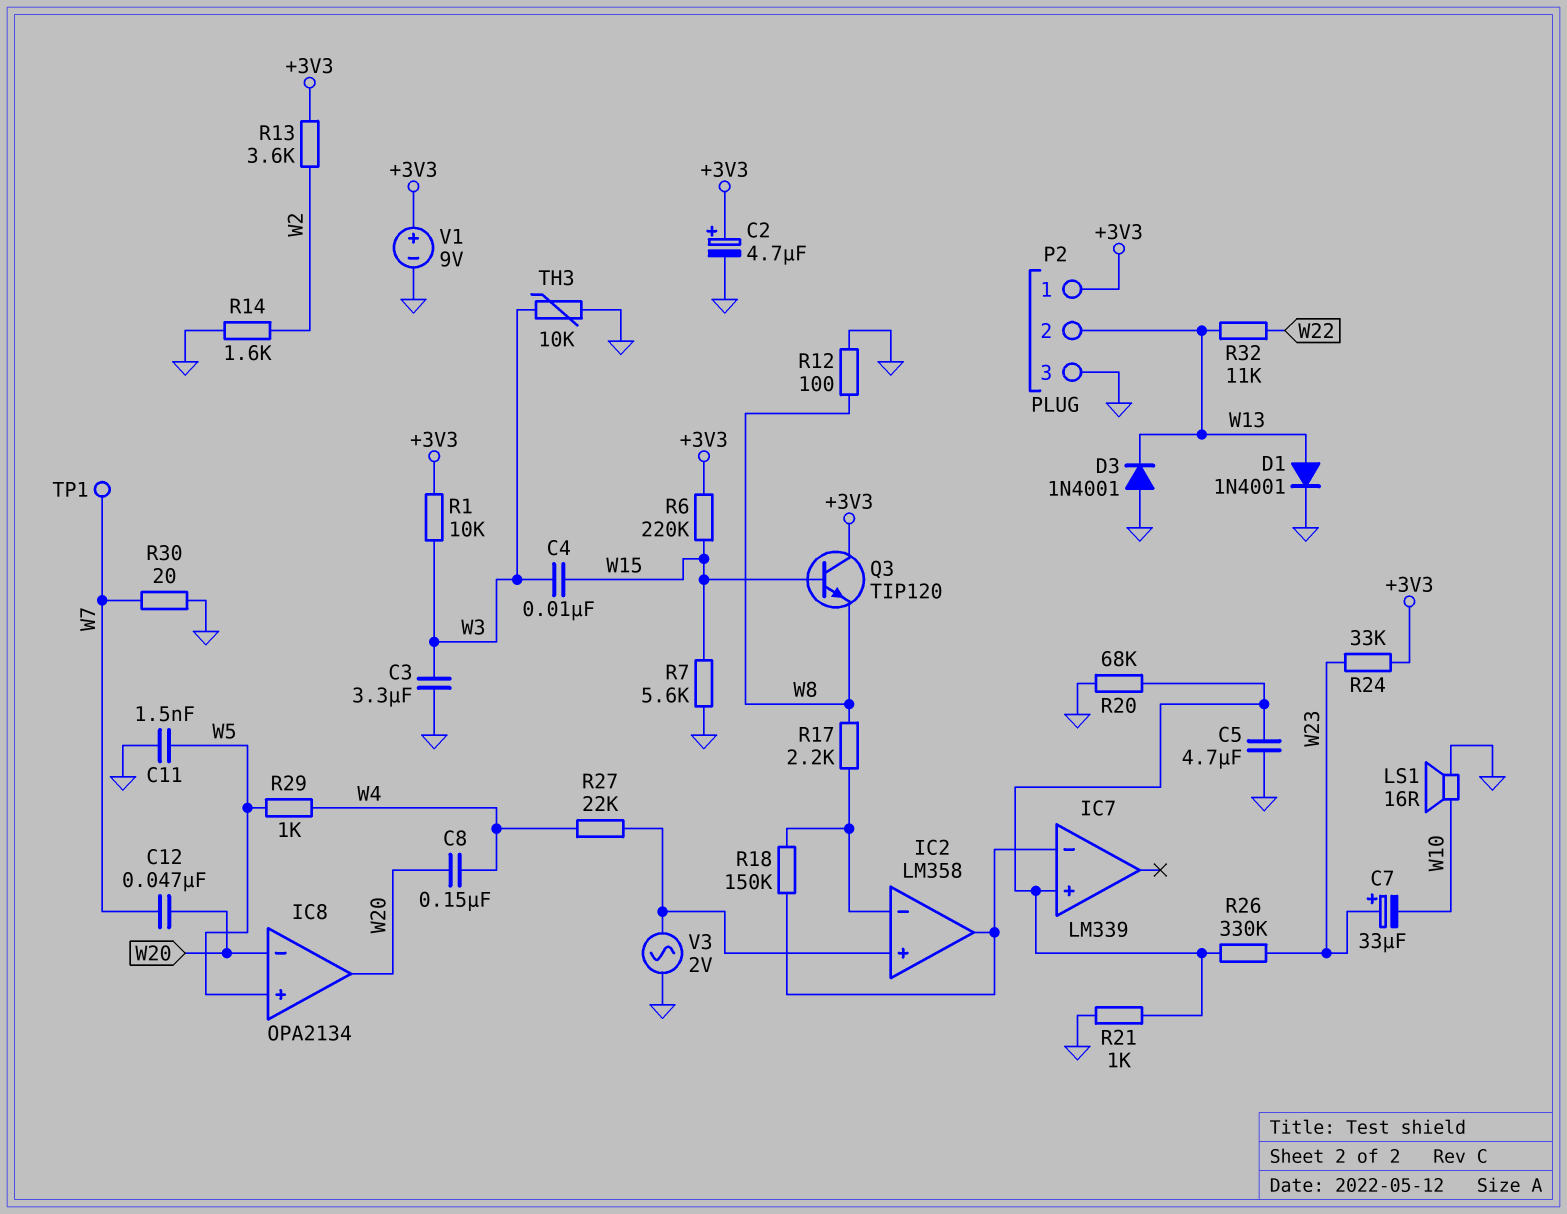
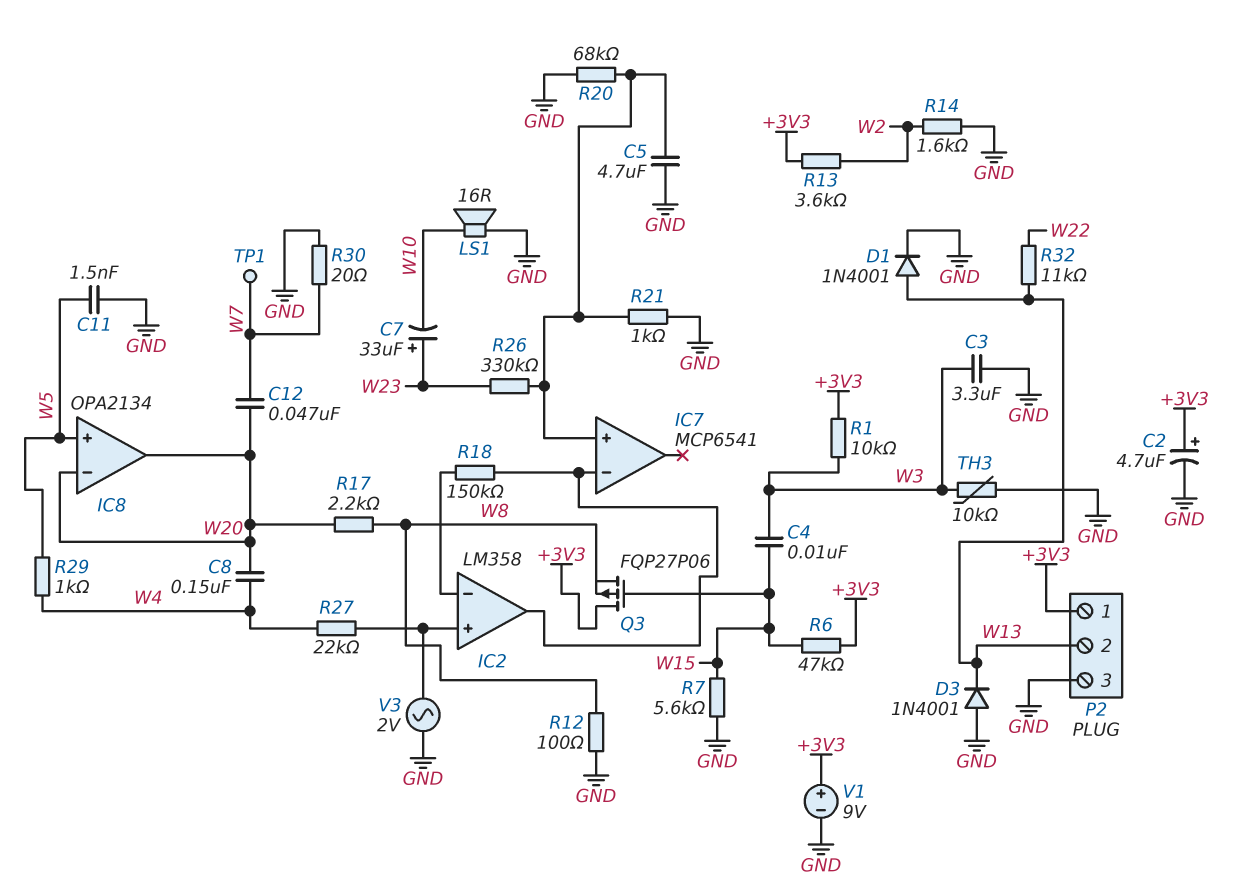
IC7: LM339 -> MCP6541
Q3: NPN TIP120 (B W15, C +3V3, E W8) -> PMOS FQP27P06 (G W15, D +3V3, S W8)
R6: 220k (+3V3, W15) -> 47k (+3V3, W15)
R17: 2.2k (IC2/in-, W8) -> 2.2k (W8, W20)
R24: 33k (+3V3, W23) -> none

